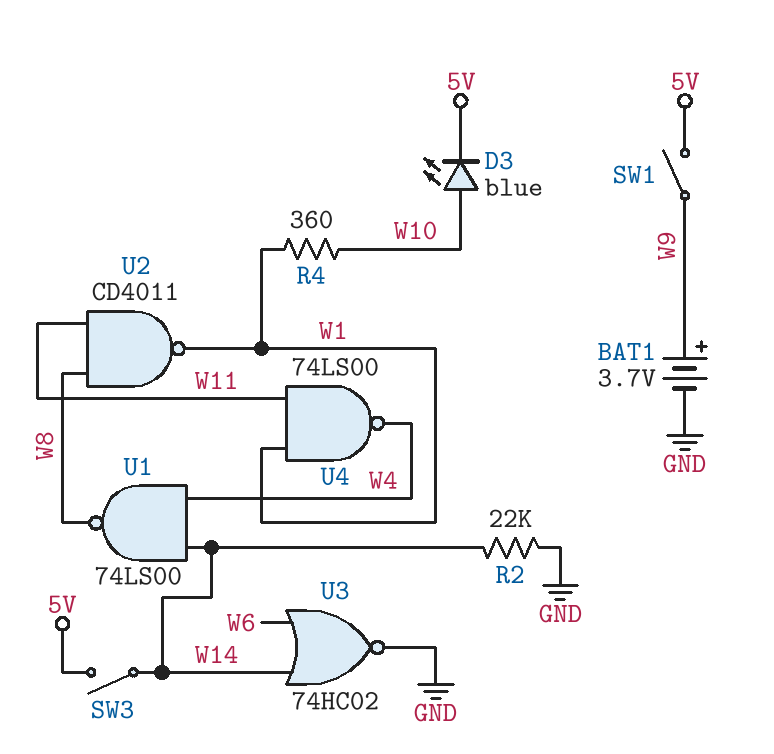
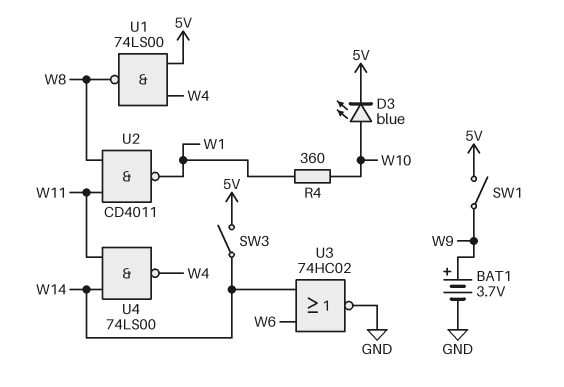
R2: 22k (GND, W14) -> none
U1: NAND 74LS00 (in W4, in W14, out W8) -> NAND 74LS00 (in 5V, in W4, out W8)
U4: NAND 74LS00 (in W1, in W11, out W4) -> NAND 74LS00 (in W11, in W14, out W4)

